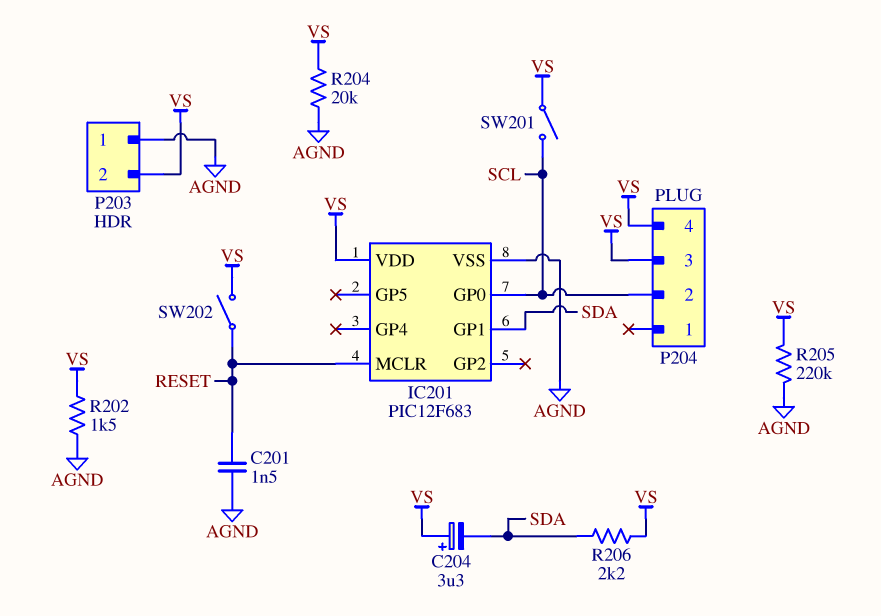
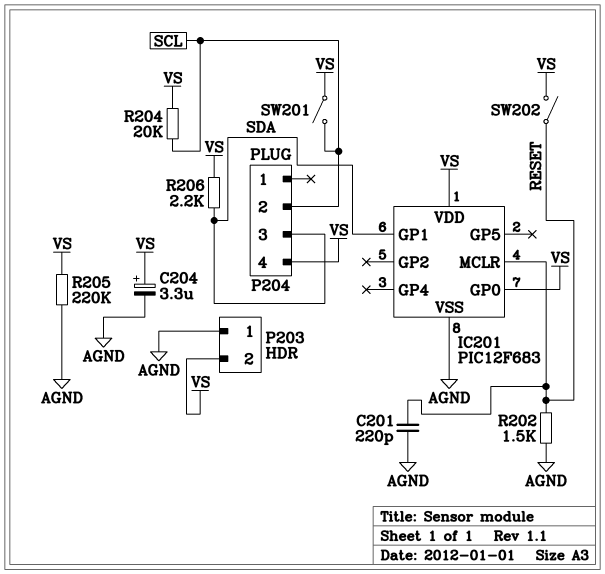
C201: 1.5nF (AGND, RESET) -> 220pF (AGND, RESET)
C204: 3.3uF (plus VS, minus SDA) -> 3.3uF (plus VS, minus AGND)
IC201 pin GP0: SCL -> VS
P204 pin 3: VS -> SDA
R202: 1.5k (AGND, VS) -> 1.5k (AGND, RESET)
R204: 20k (AGND, VS) -> 20k (SCL, VS)

